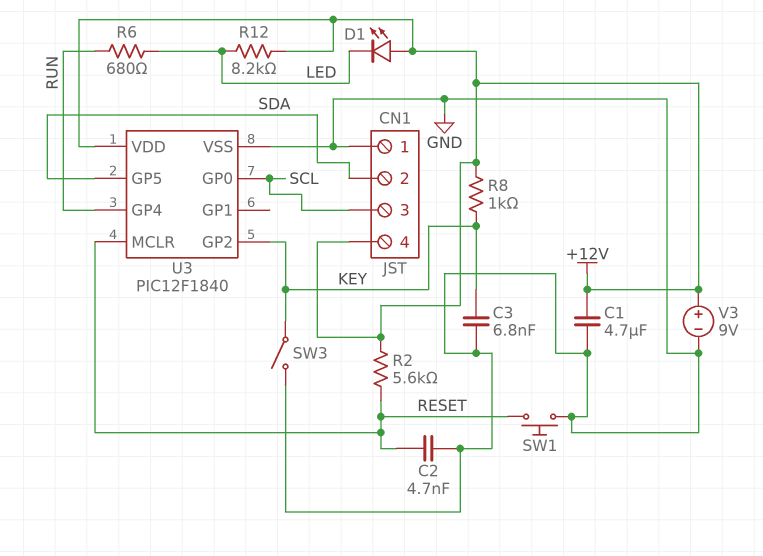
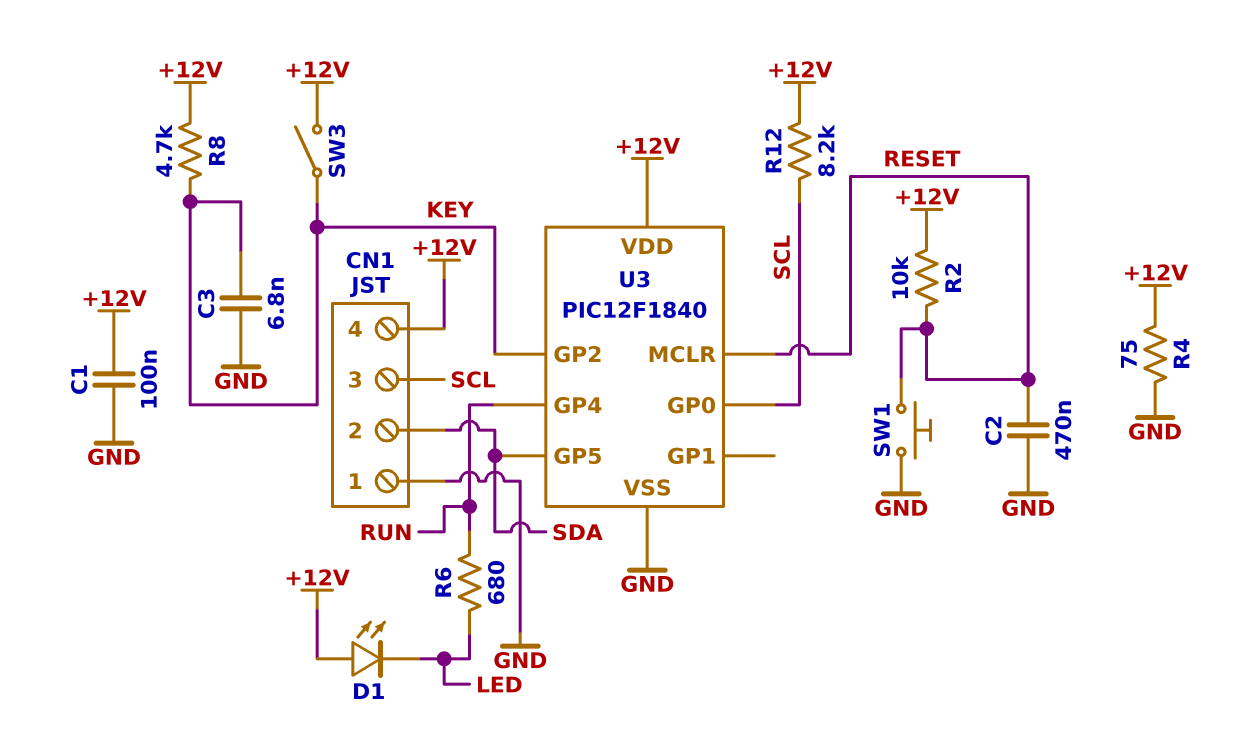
C1: 4.7uF (+12V, GND) -> 100nF (+12V, GND)
C2: 4.7nF (GND, RESET) -> 470nF (GND, RESET)
R2: 5.6k (+12V, RESET) -> 10k (+12V, RESET)
R4: none -> 75 (+12V, GND)
R8: 1k (+12V, KEY) -> 4.7k (+12V, KEY)
R12: 8.2k (+12V, LED) -> 8.2k (+12V, SCL)
SW3: switch (GND, KEY) -> switch (+12V, KEY)
V3: 9V (plus +12V, minus GND) -> none

